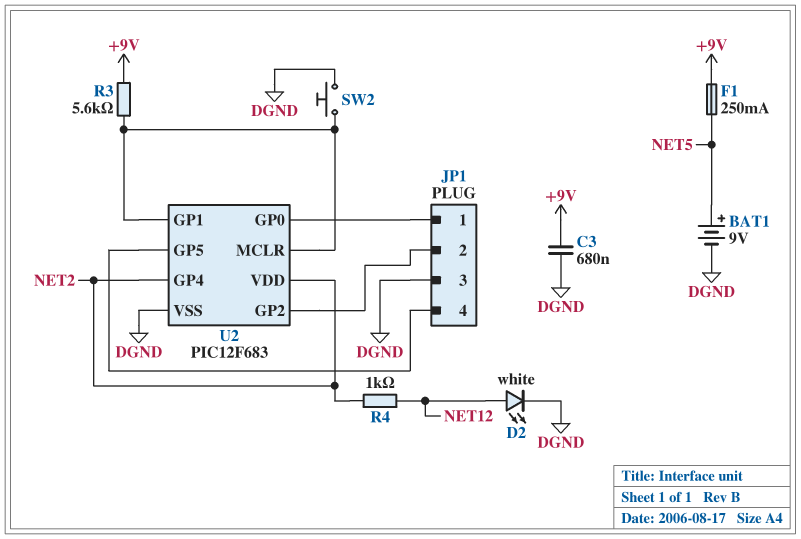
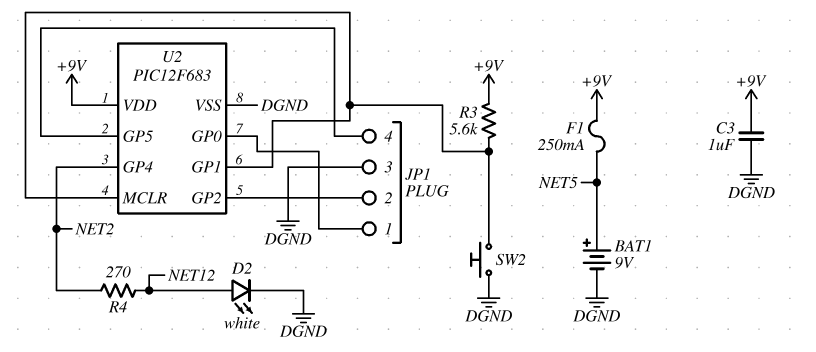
C3: 680nF (+9V, DGND) -> 1uF (+9V, DGND)
R4: 1k (NET2, NET12) -> 270 (NET2, NET12)
U2 pin VDD: NET2 -> +9V

